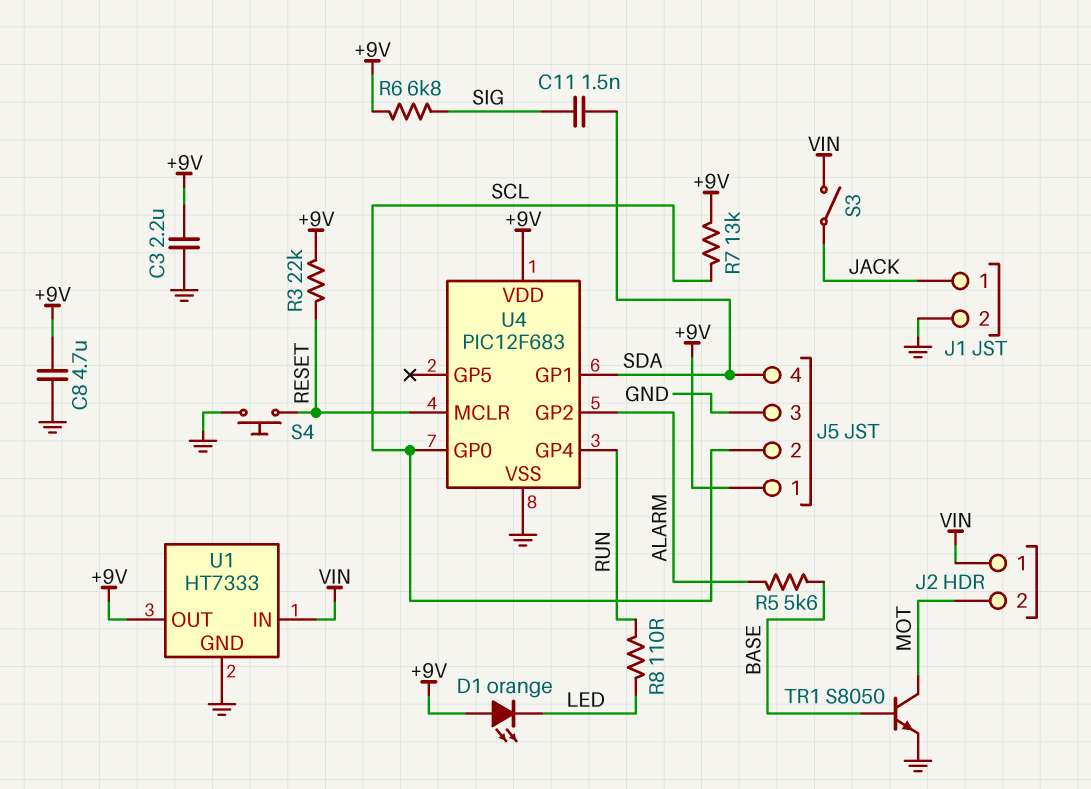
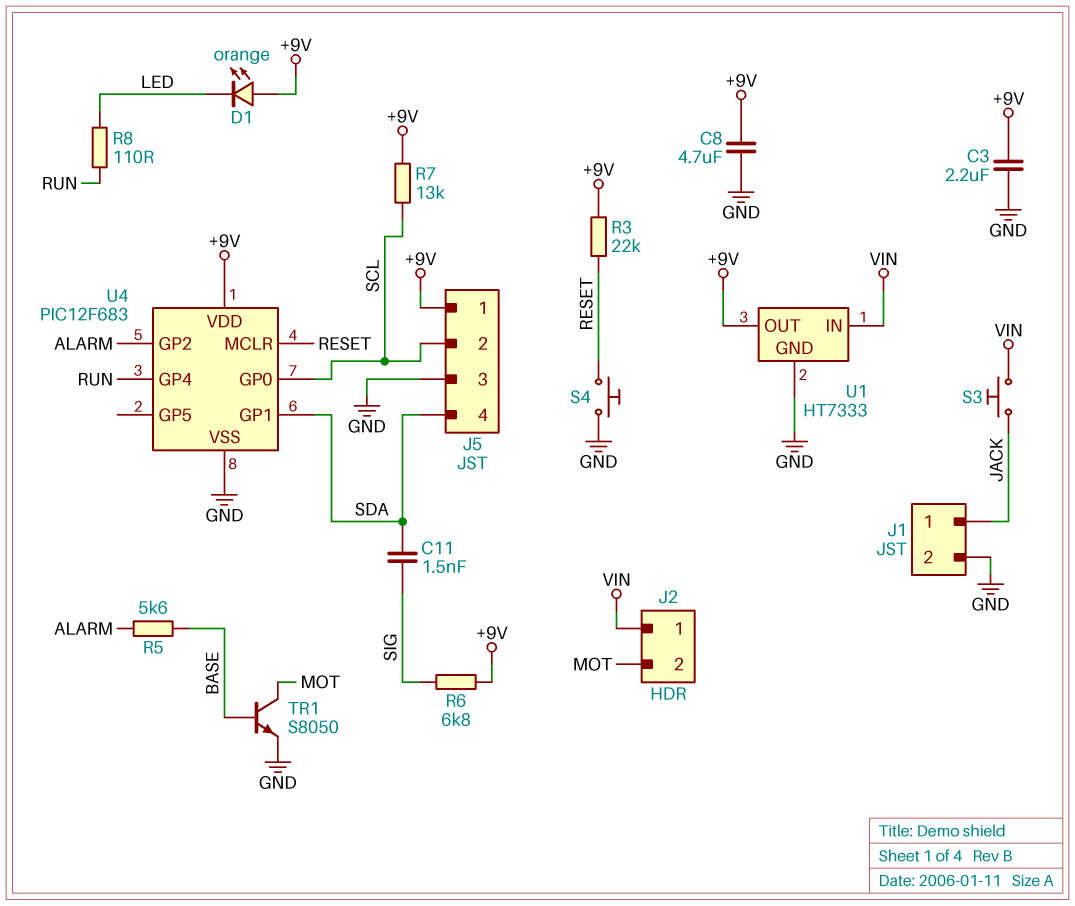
S3: switch (JACK, VIN) -> button (JACK, VIN)

